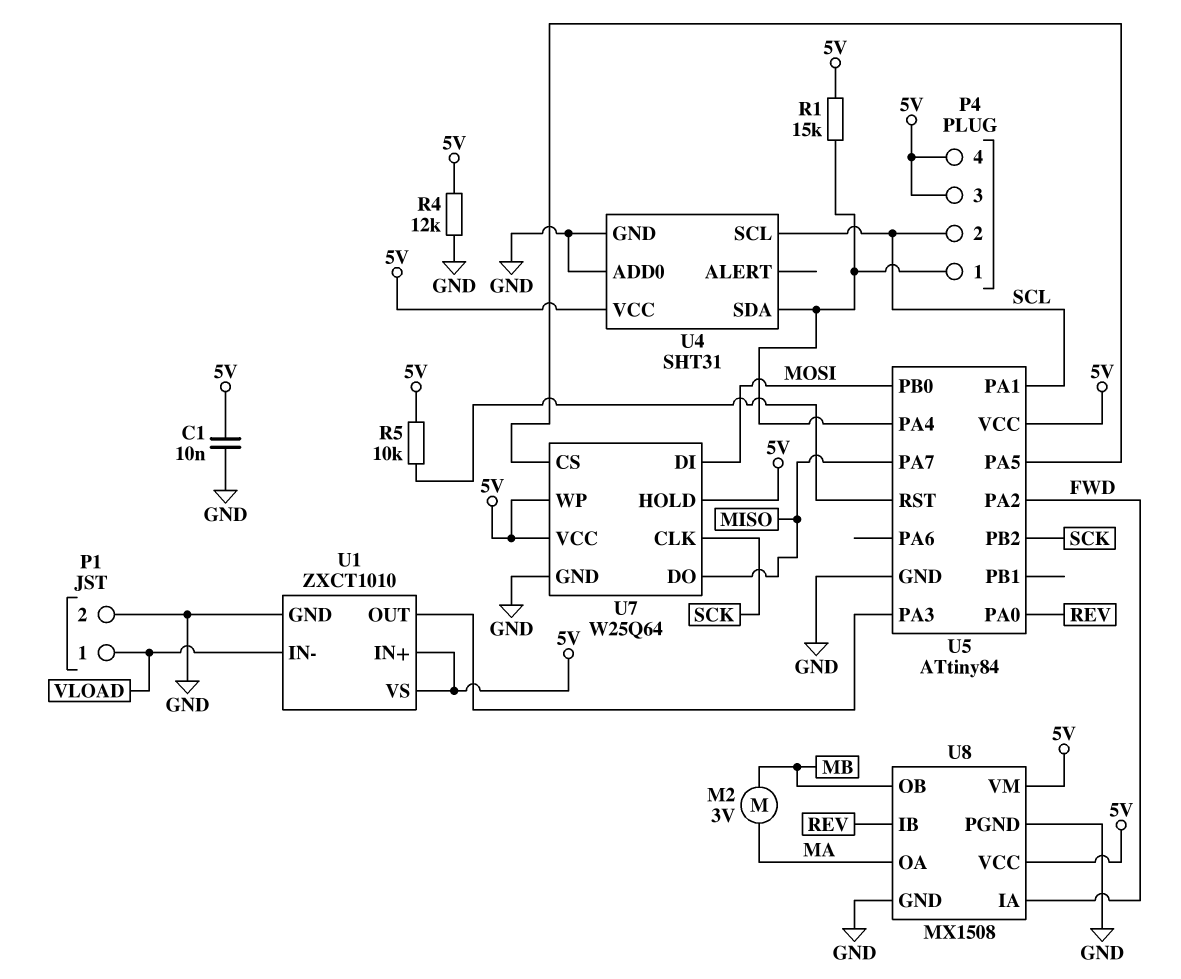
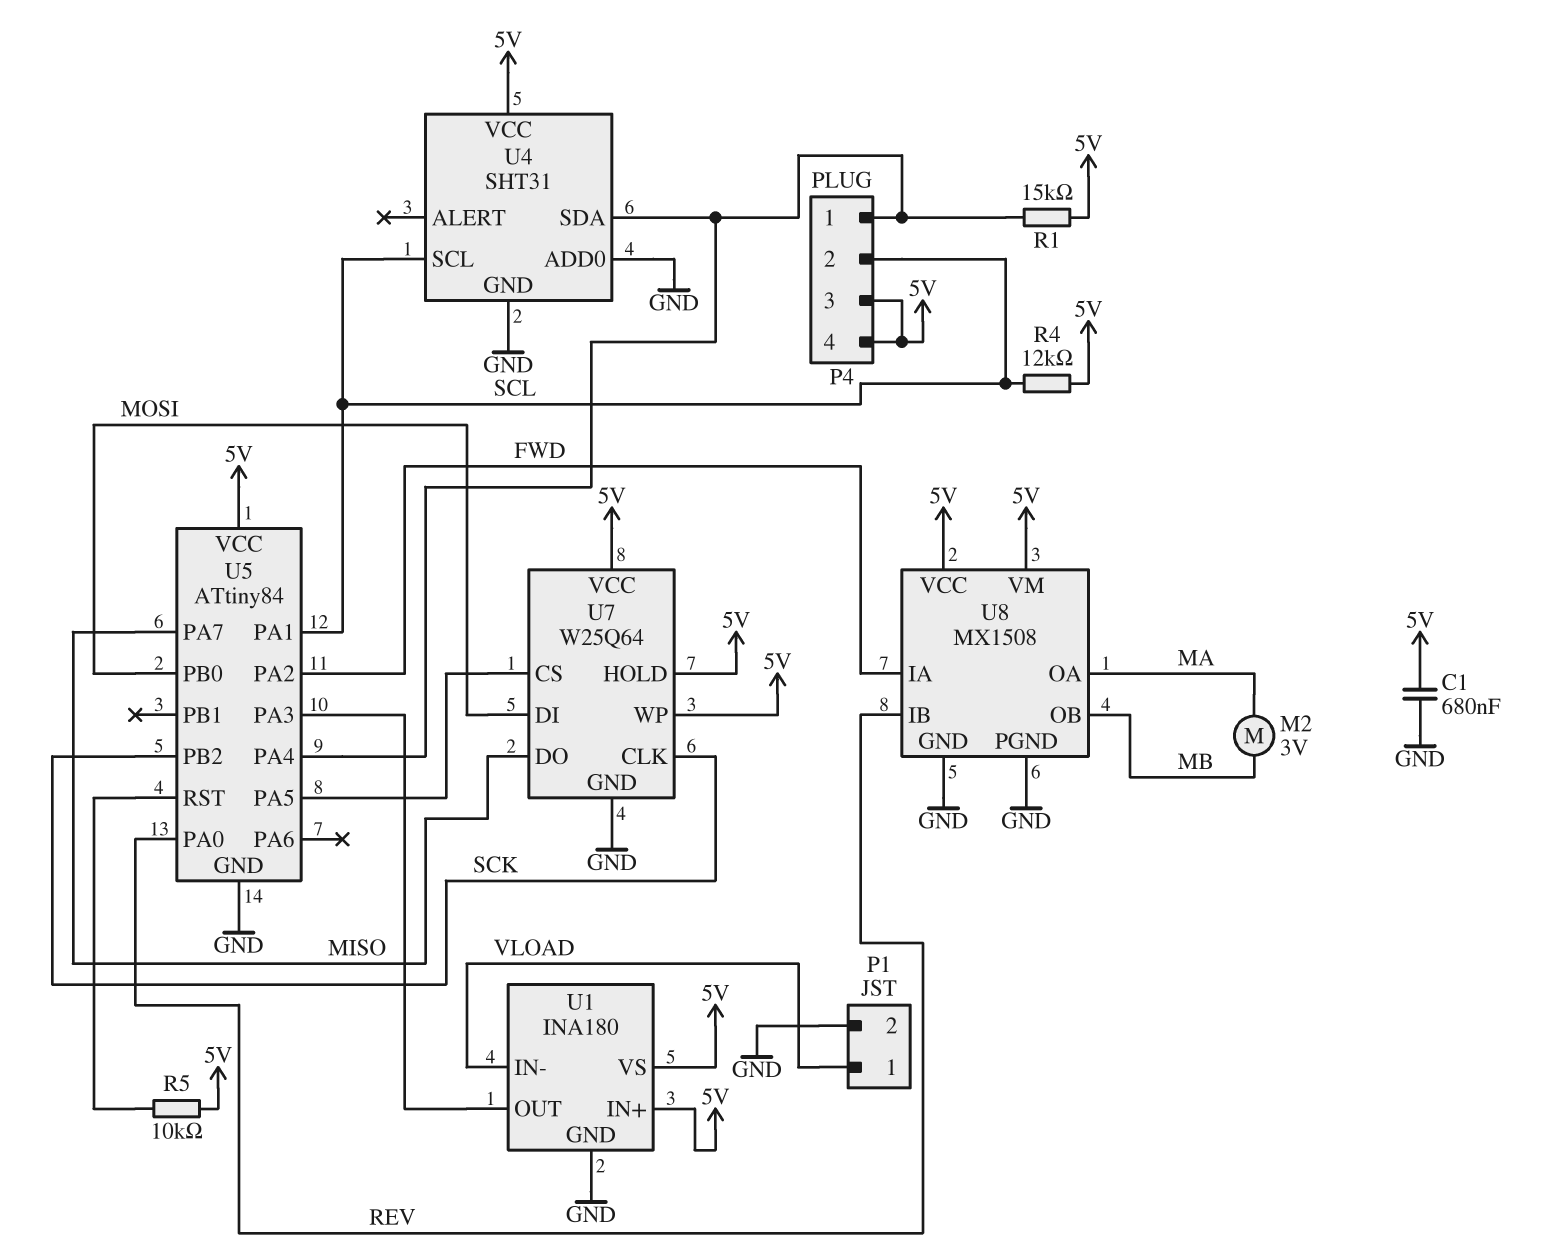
C1: 10nF (5V, GND) -> 680nF (5V, GND)
R4: 12k (5V, GND) -> 12k (5V, SCL)
U1: ZXCT1010 -> INA180

